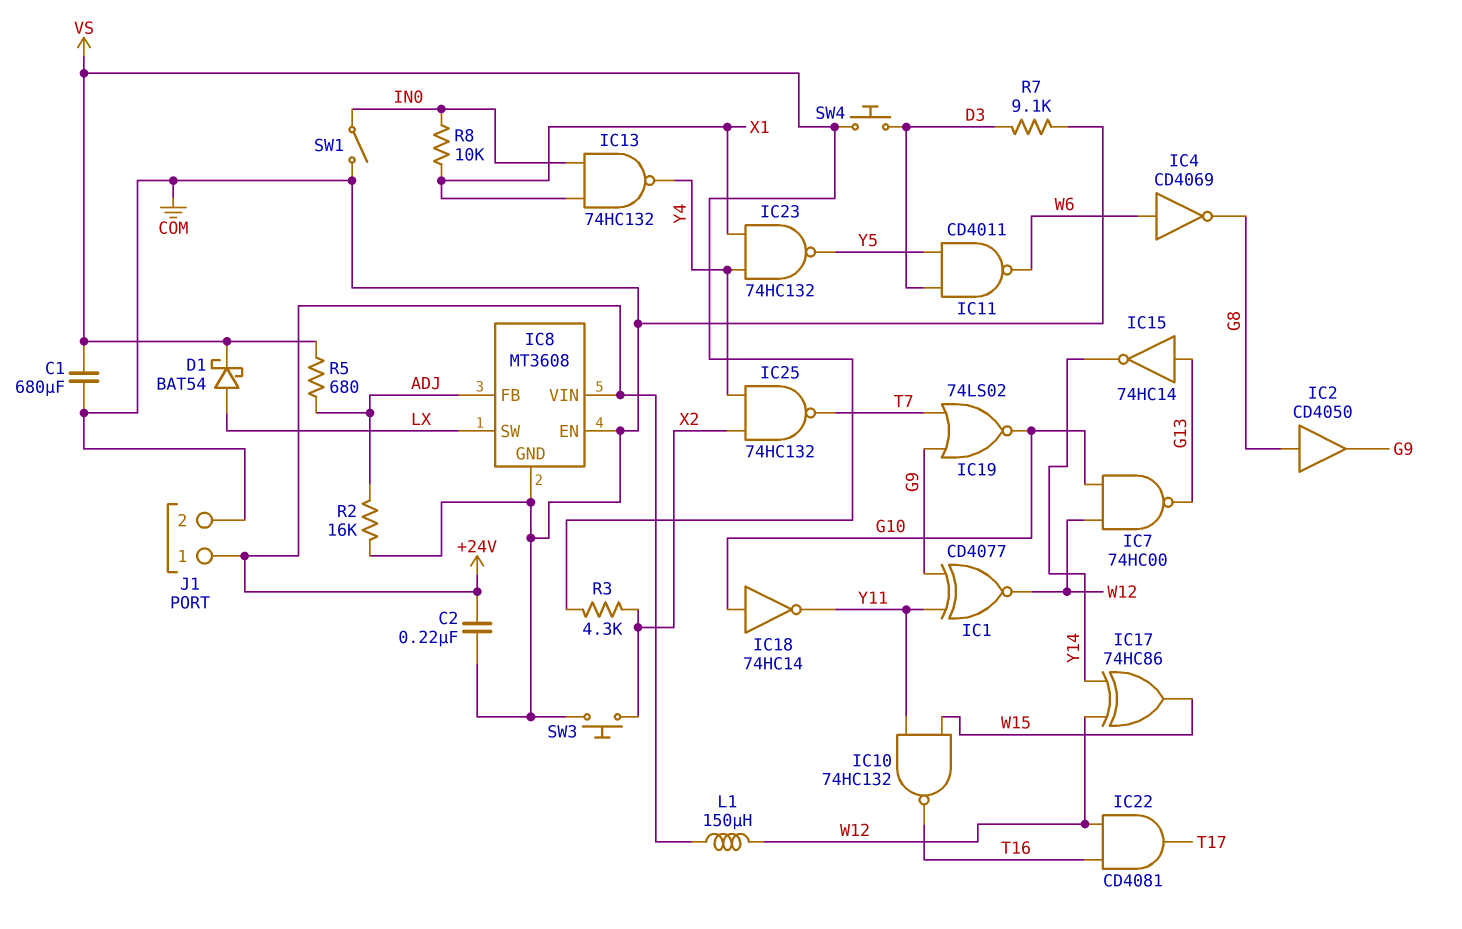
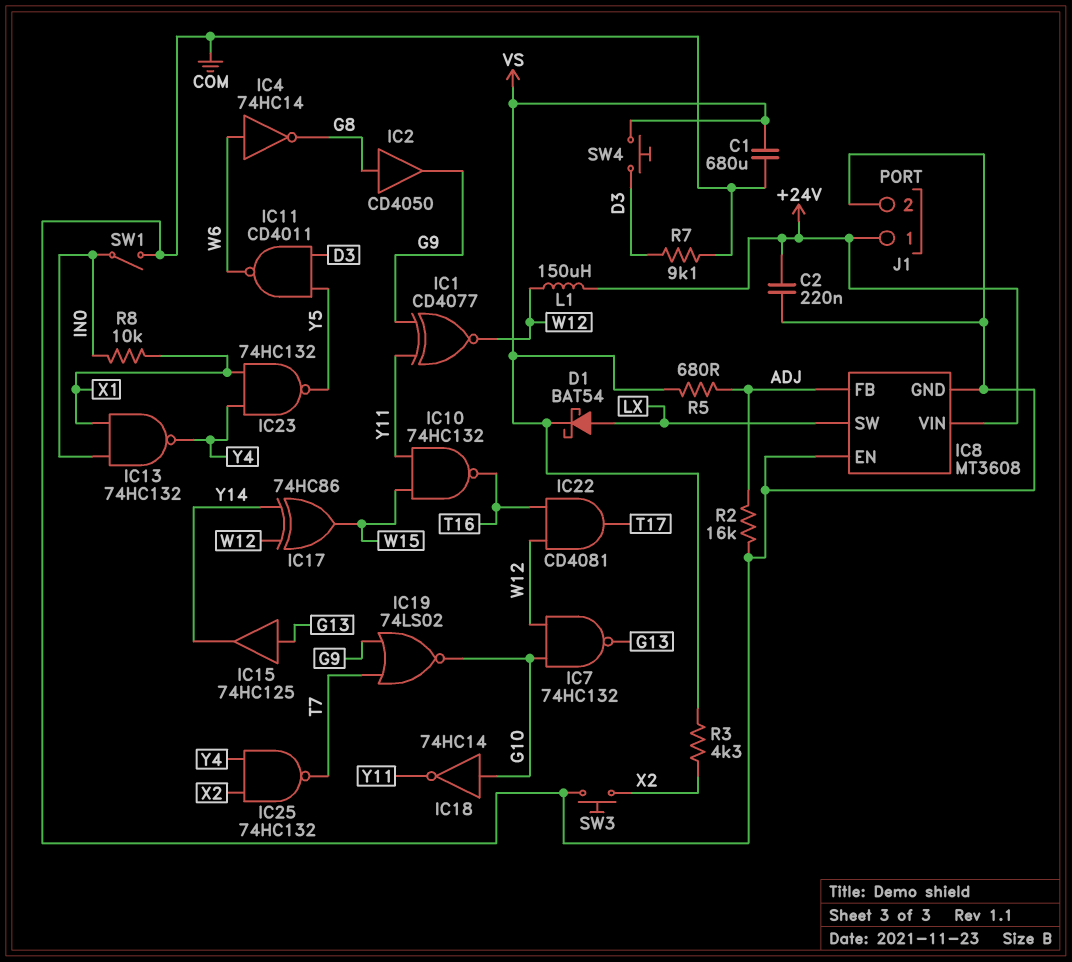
IC4: NOT CD4069 (in W6, out G8) -> NOT 74HC14 (in W6, out G8)
IC7: NAND 74HC00 (in G10, in W12, out G13) -> NAND 74HC132 (in G10, in W12, out G13)
IC15: NOT 74HC14 (in G13, out Y14) -> buffer 74HC125 (in G13, out Y14)

